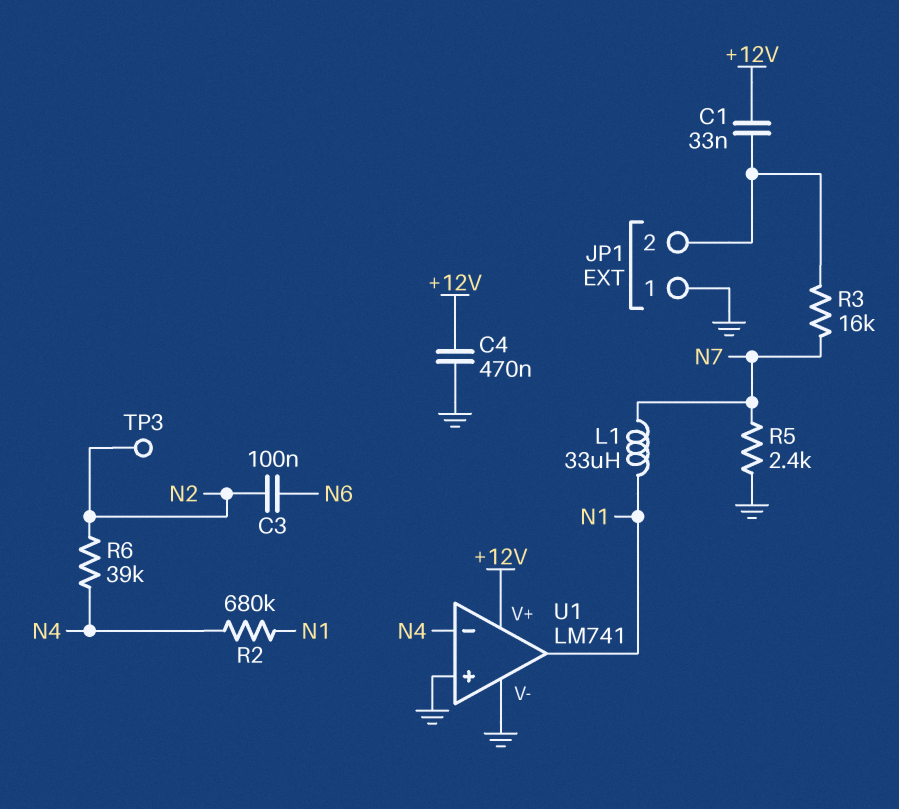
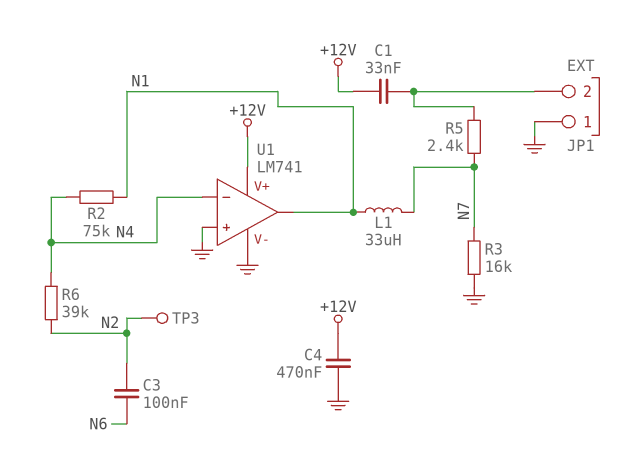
R2: 680k (N1, N4) -> 75k (N1, N4)
R3: 16k (JP1/2, N7) -> 16k (GND, N7)
R5: 2.4k (GND, N7) -> 2.4k (JP1/2, N7)

